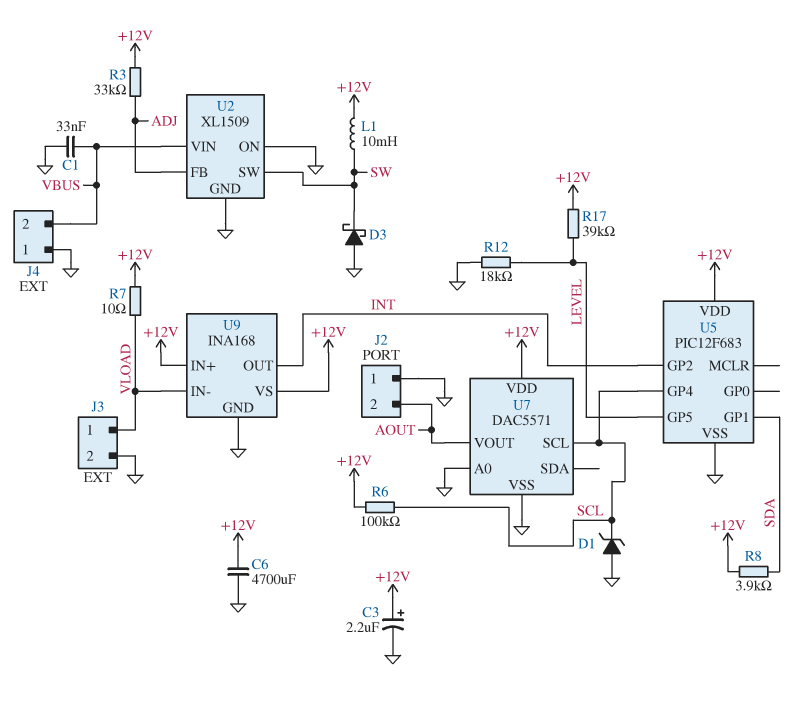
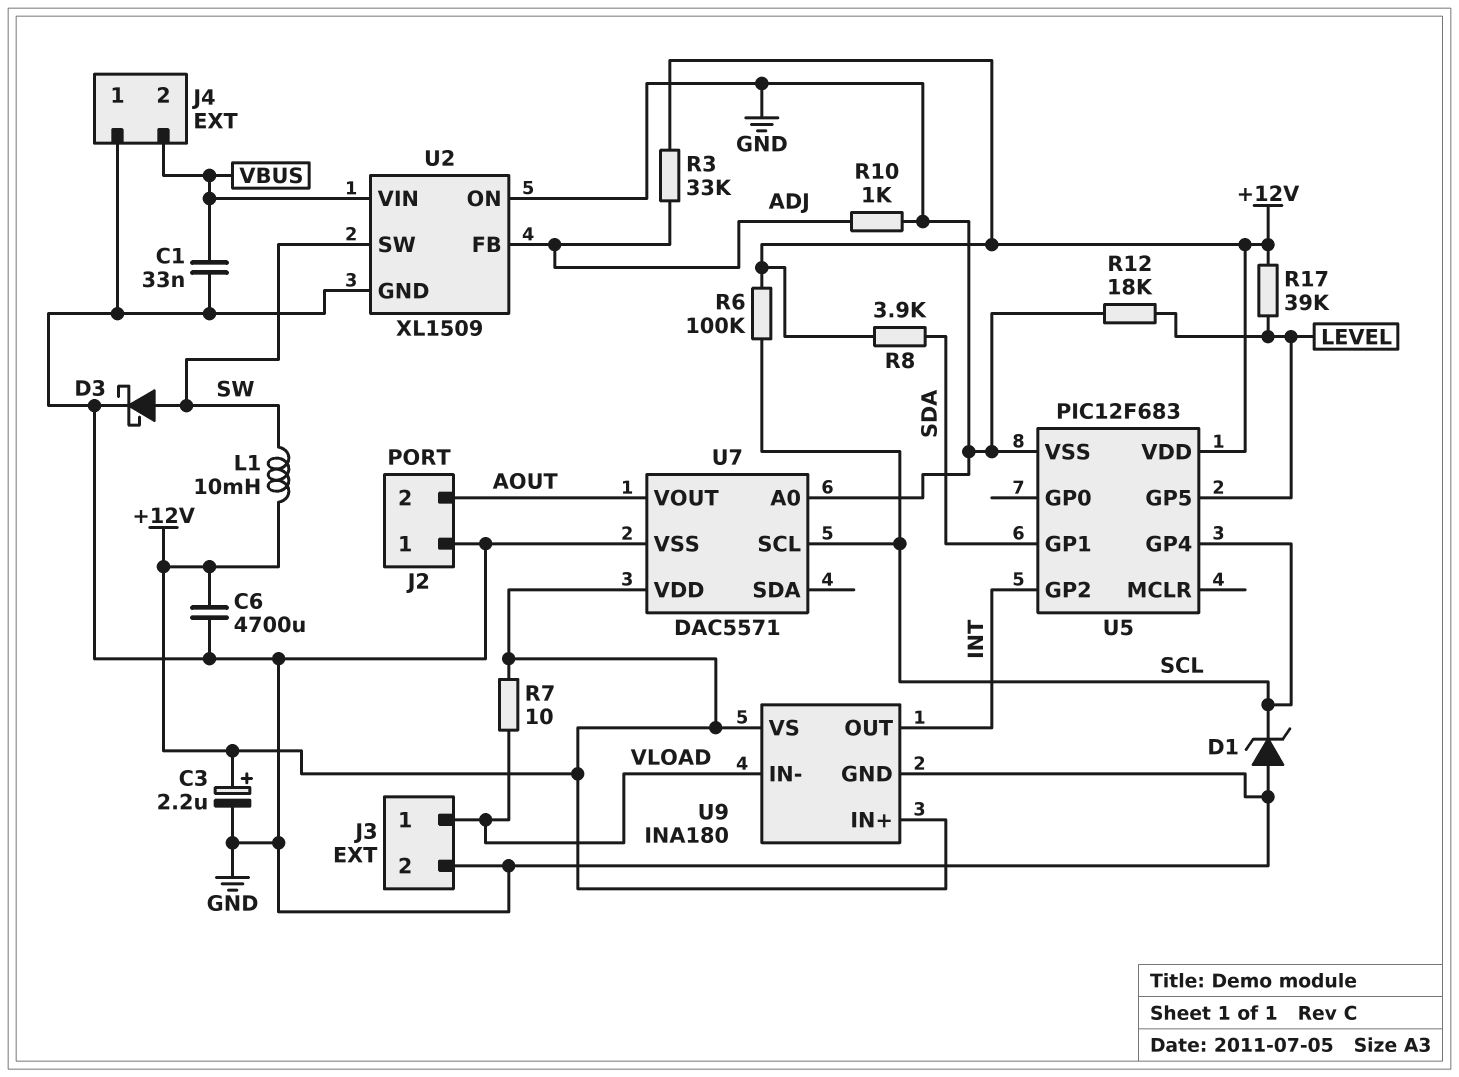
D3: schottky (A GND, K SW) -> schottky (A SW, K GND)
R10: none -> 1k (ADJ, GND)
U9: INA168 -> INA180

